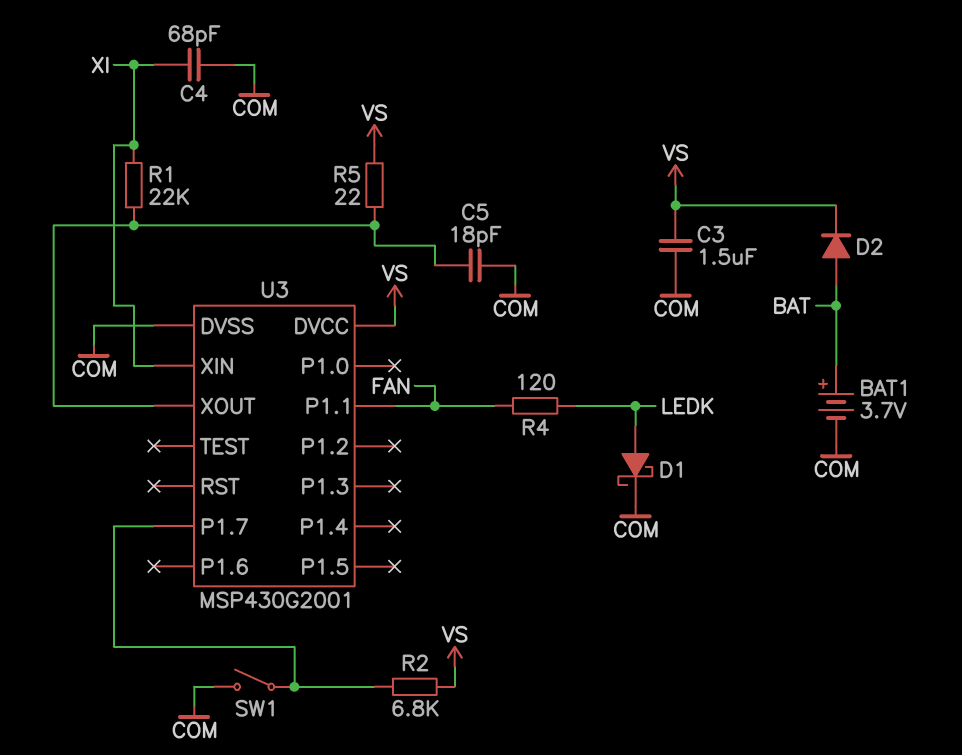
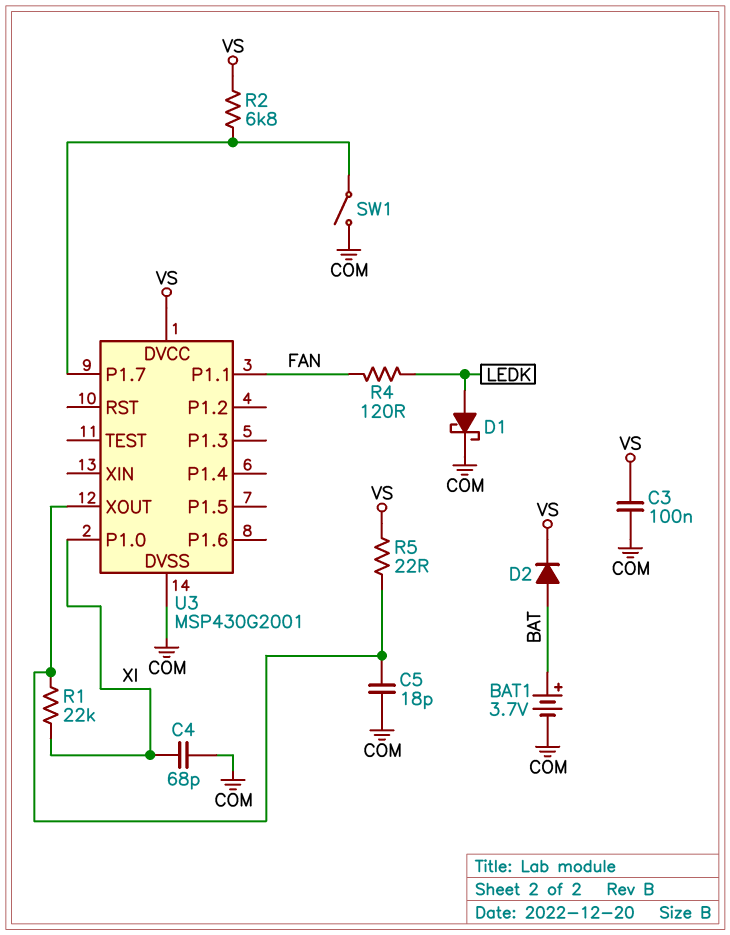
C3: 1.5uF (COM, VS) -> 100nF (COM, VS)
U3 pin P1.0: none -> XI
U3 pin XIN: XI -> none

